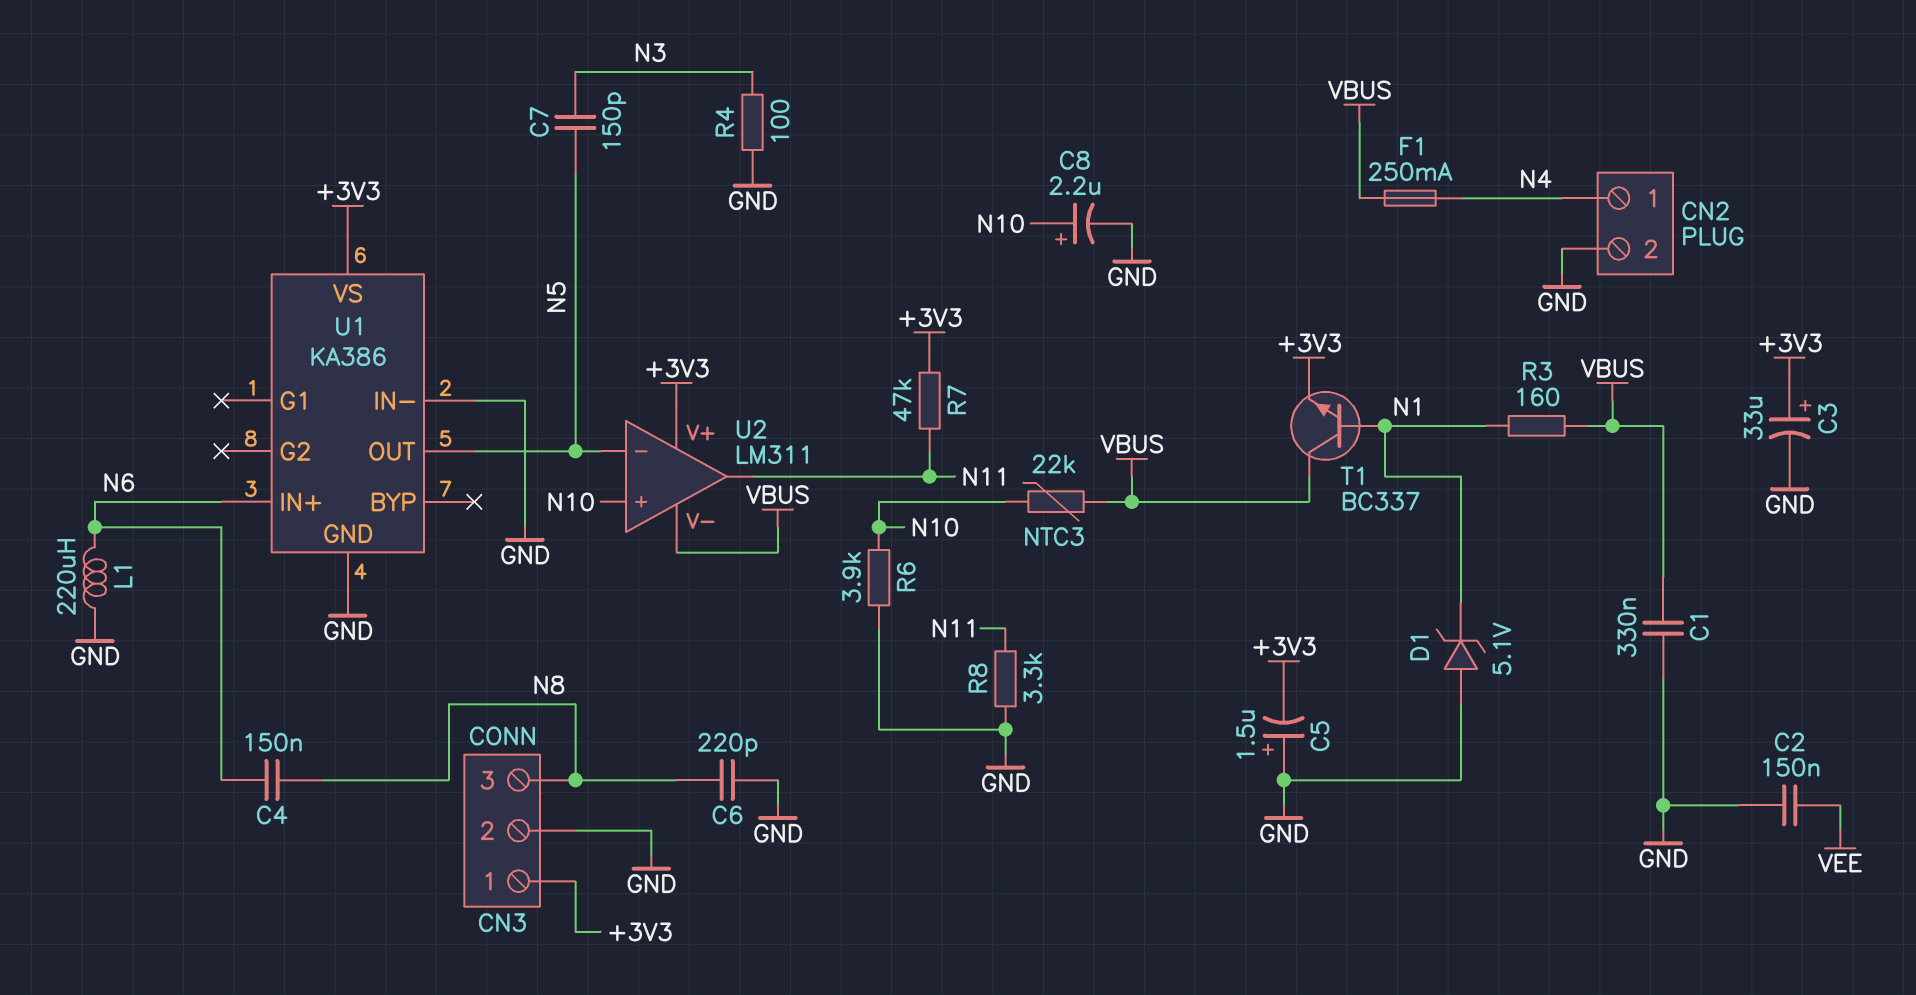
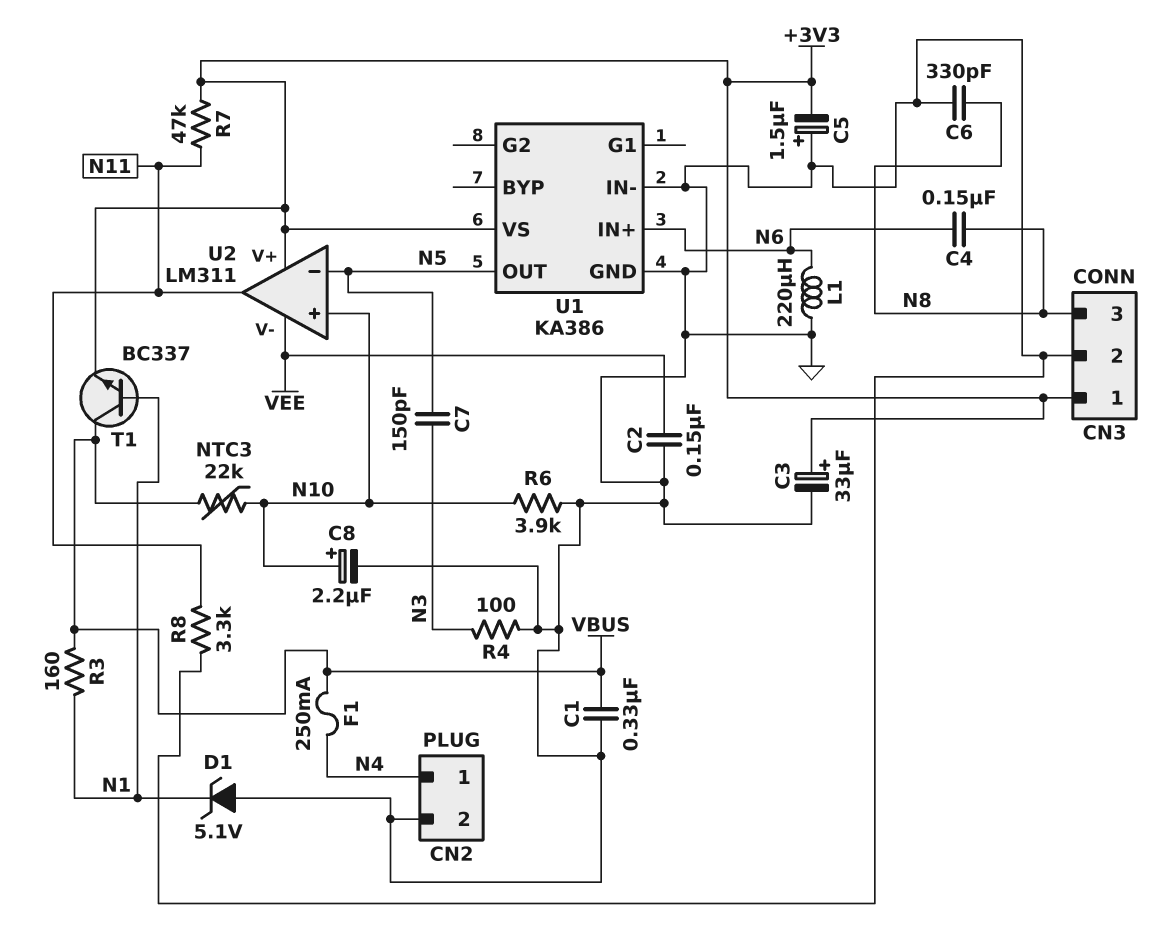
C6: 220pF (GND, N8) -> 330pF (GND, N8)
U2 pin V-: VBUS -> VEE

